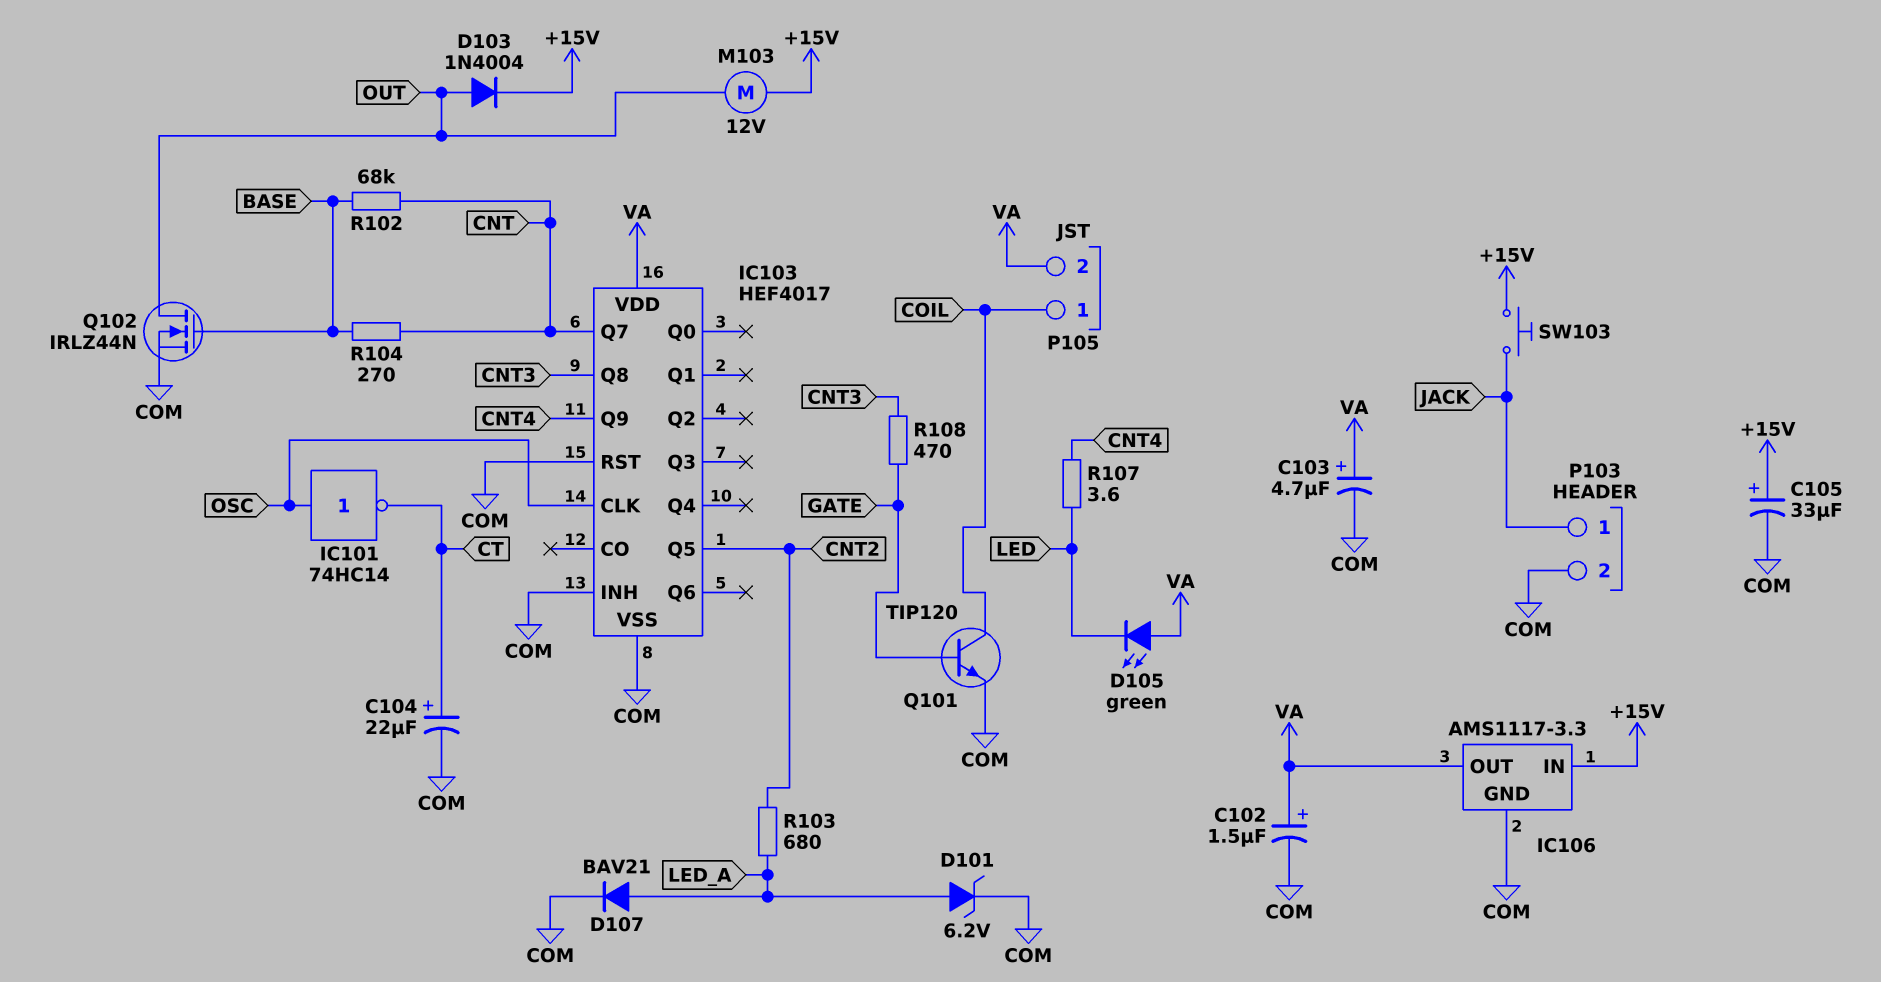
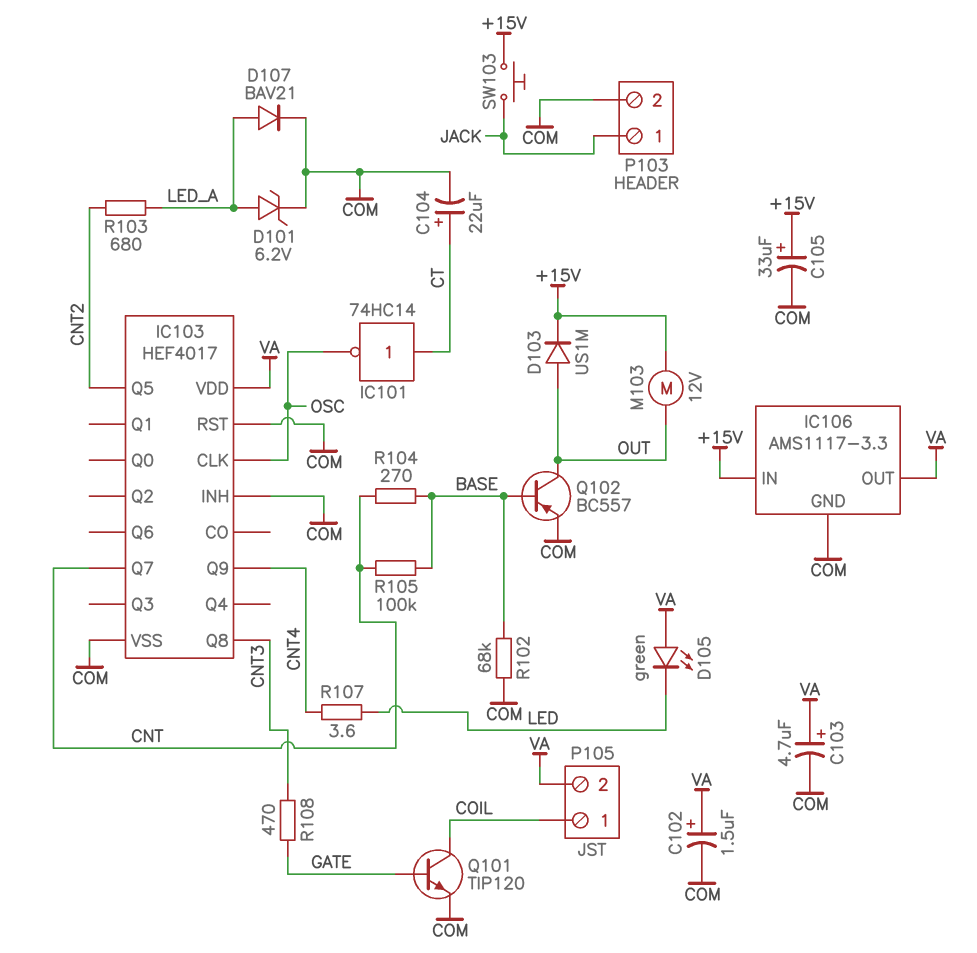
D103: diode 1N4004 (A OUT, K +15V) -> diode US1M (A OUT, K +15V)
IC101: NOT 74HC14 (in OSC, out CT) -> NOT 74HC14 (in CT, out OSC)
Q102: NMOS IRLZ44N (G BASE, D OUT, S COM) -> PNP BC557 (B BASE, C OUT, E COM)
R102: 68k (BASE, CNT) -> 68k (BASE, COM)
R105: none -> 100k (BASE, CNT)

